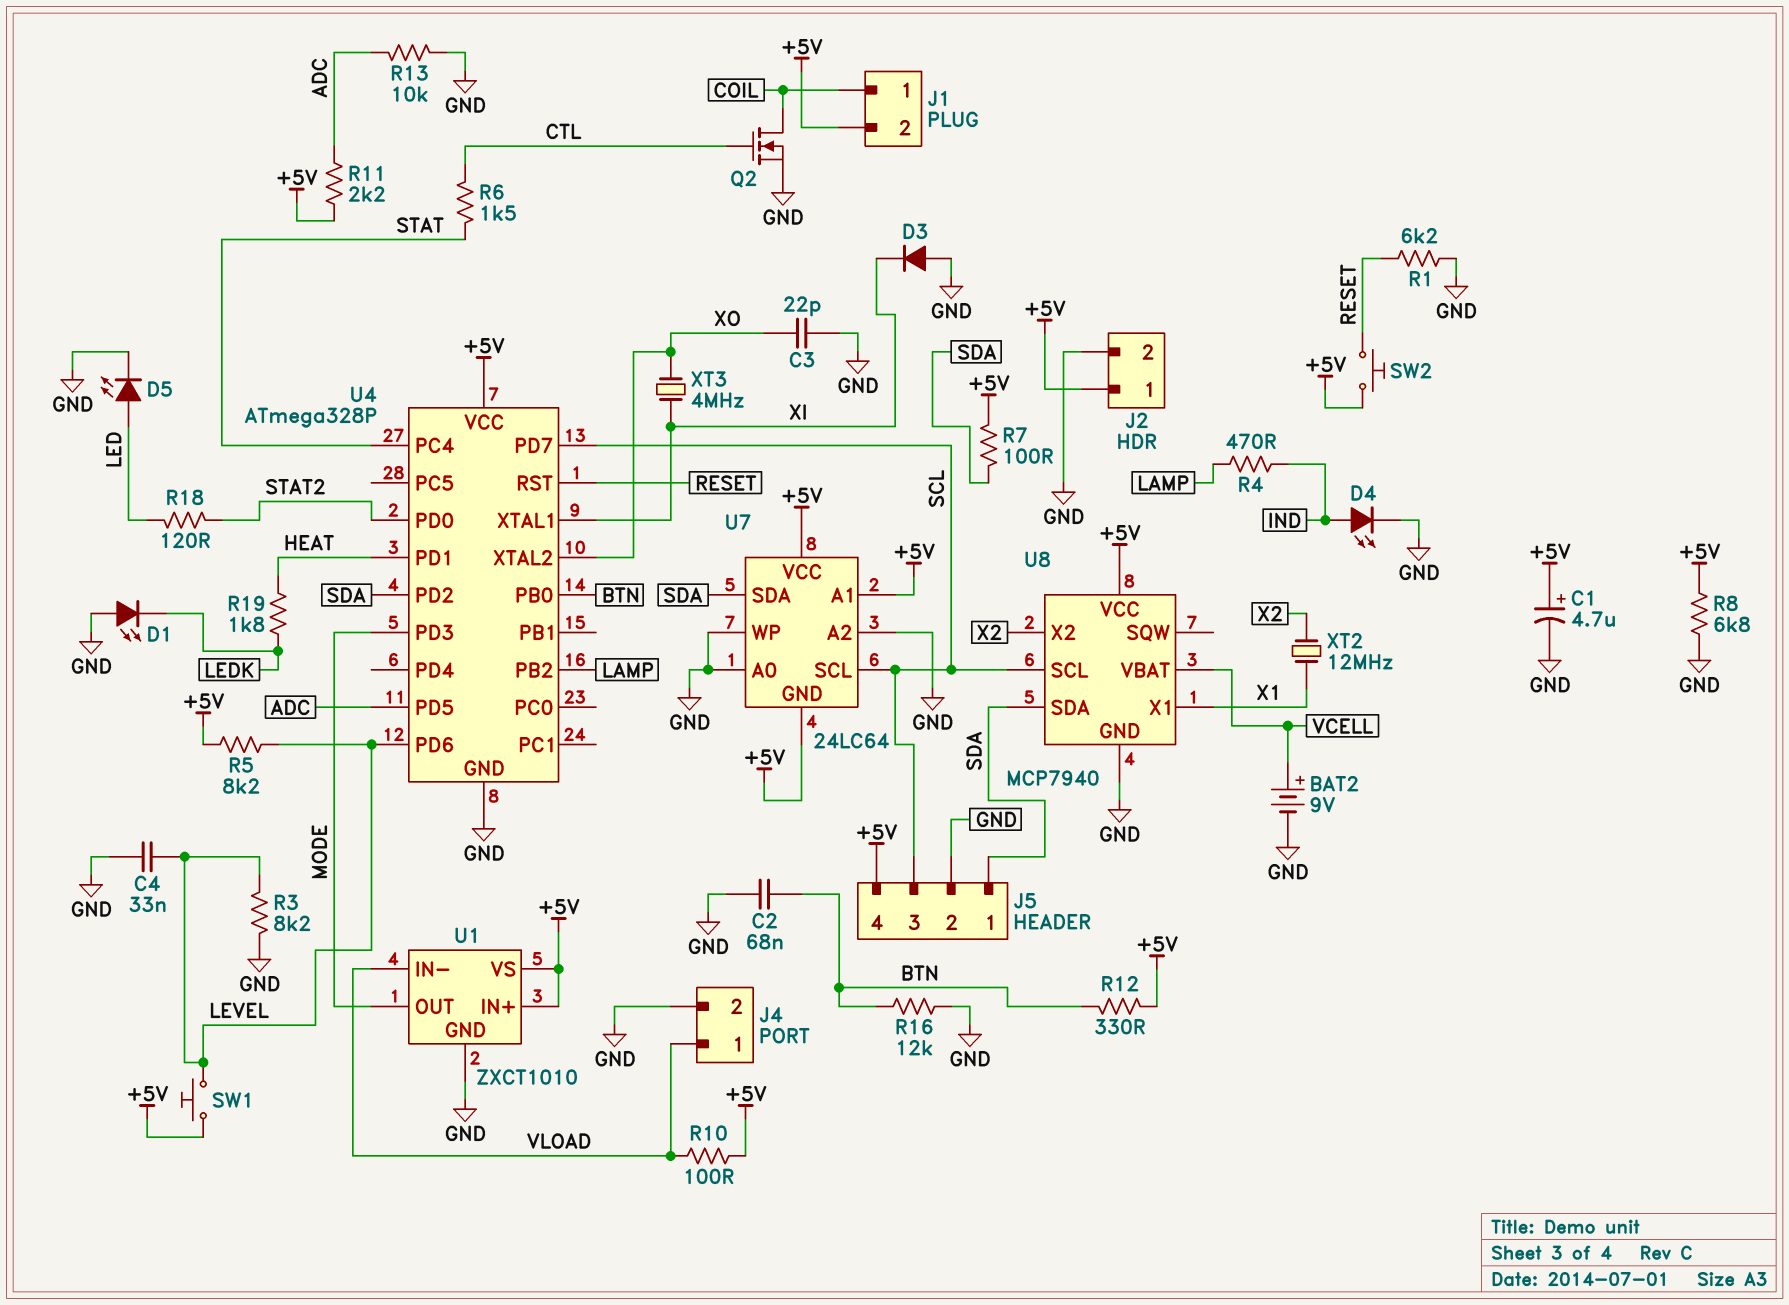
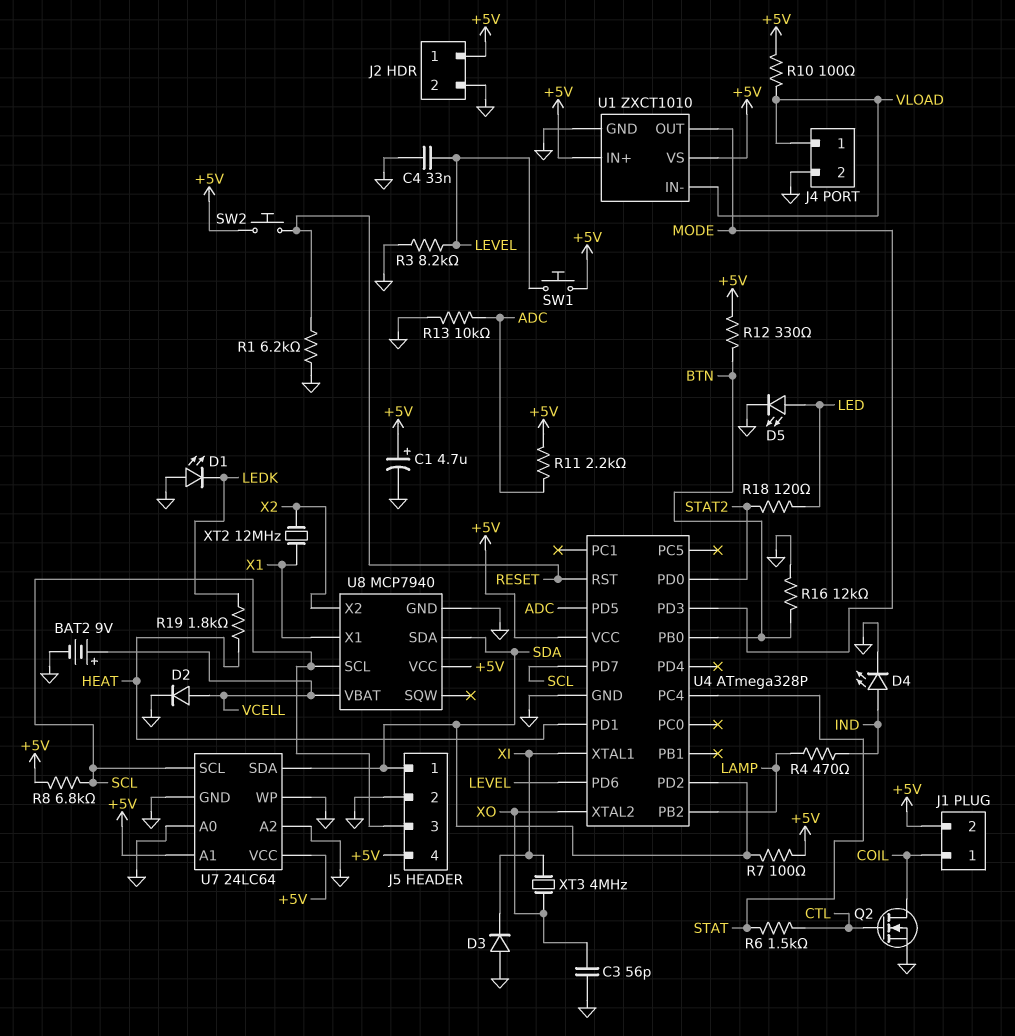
C2: 68nF (BTN, GND) -> none
C3: 22pF (GND, XO) -> 56pF (GND, XO)
D2: none -> diode (A VCELL, K GND)
R5: 8.2k (+5V, LEVEL) -> none
R8: 6.8k (+5V, GND) -> 6.8k (+5V, SCL)
U7 pin GND: +5V -> GND

